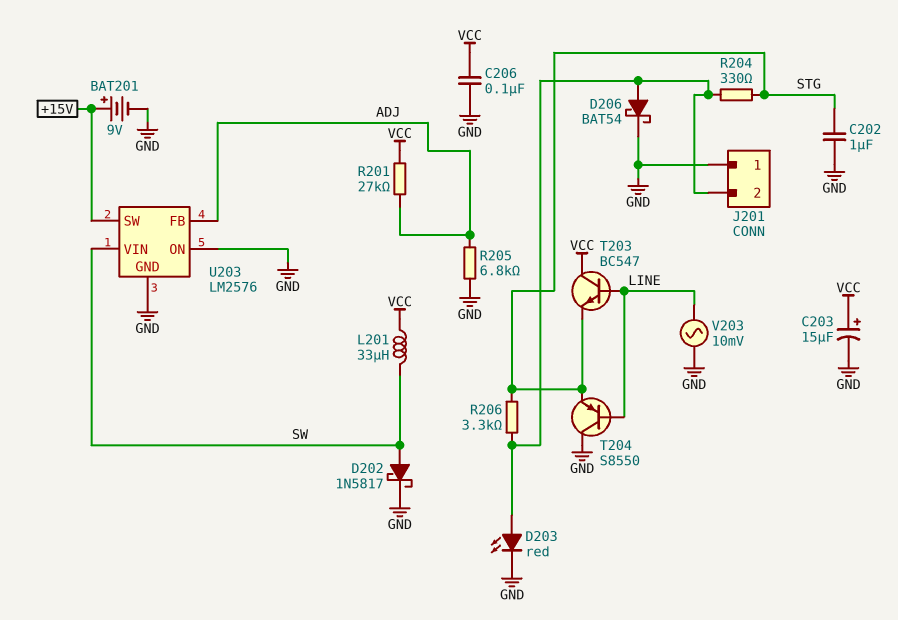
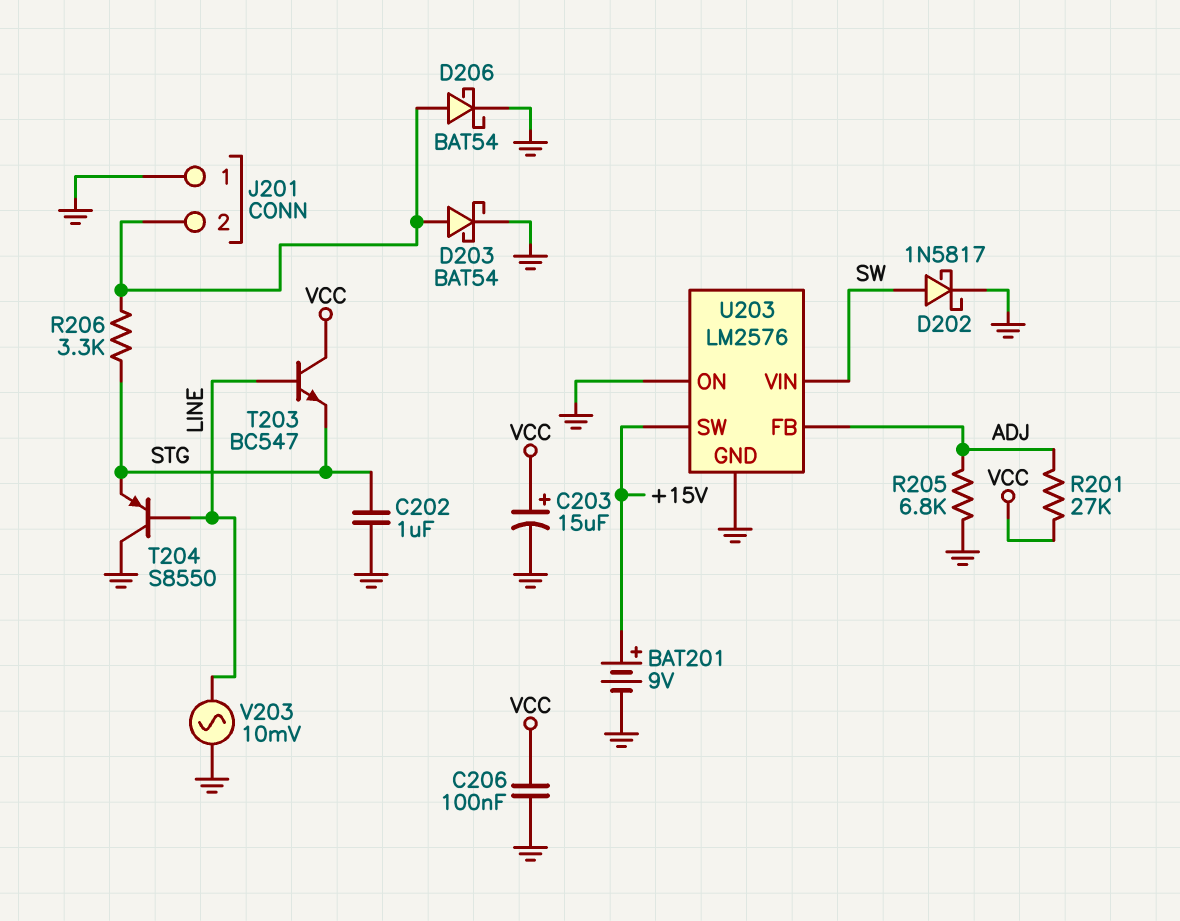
D203: LED red (A J201/2, K GND) -> schottky BAT54 (A J201/2, K GND)
L201: 33uH (SW, VCC) -> none
R204: 330 (J201/2, STG) -> none

